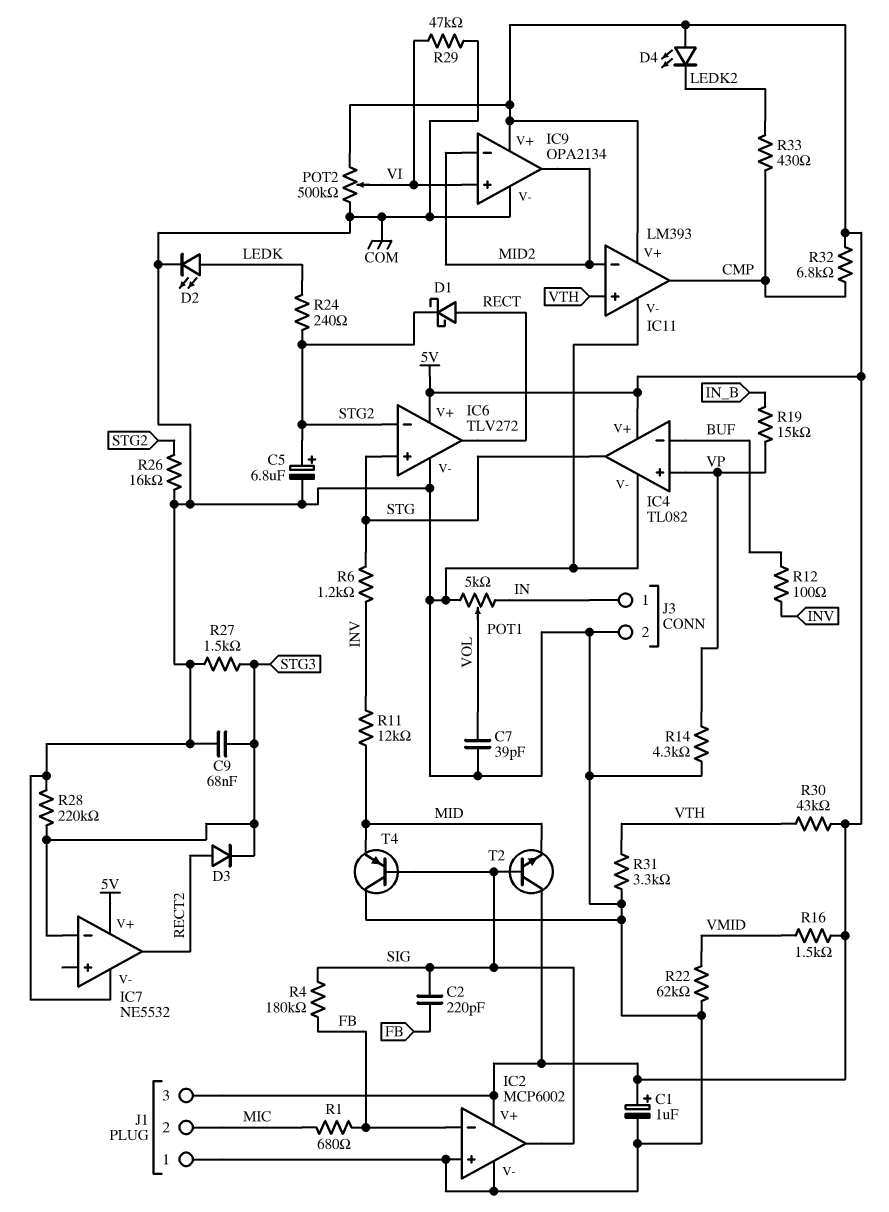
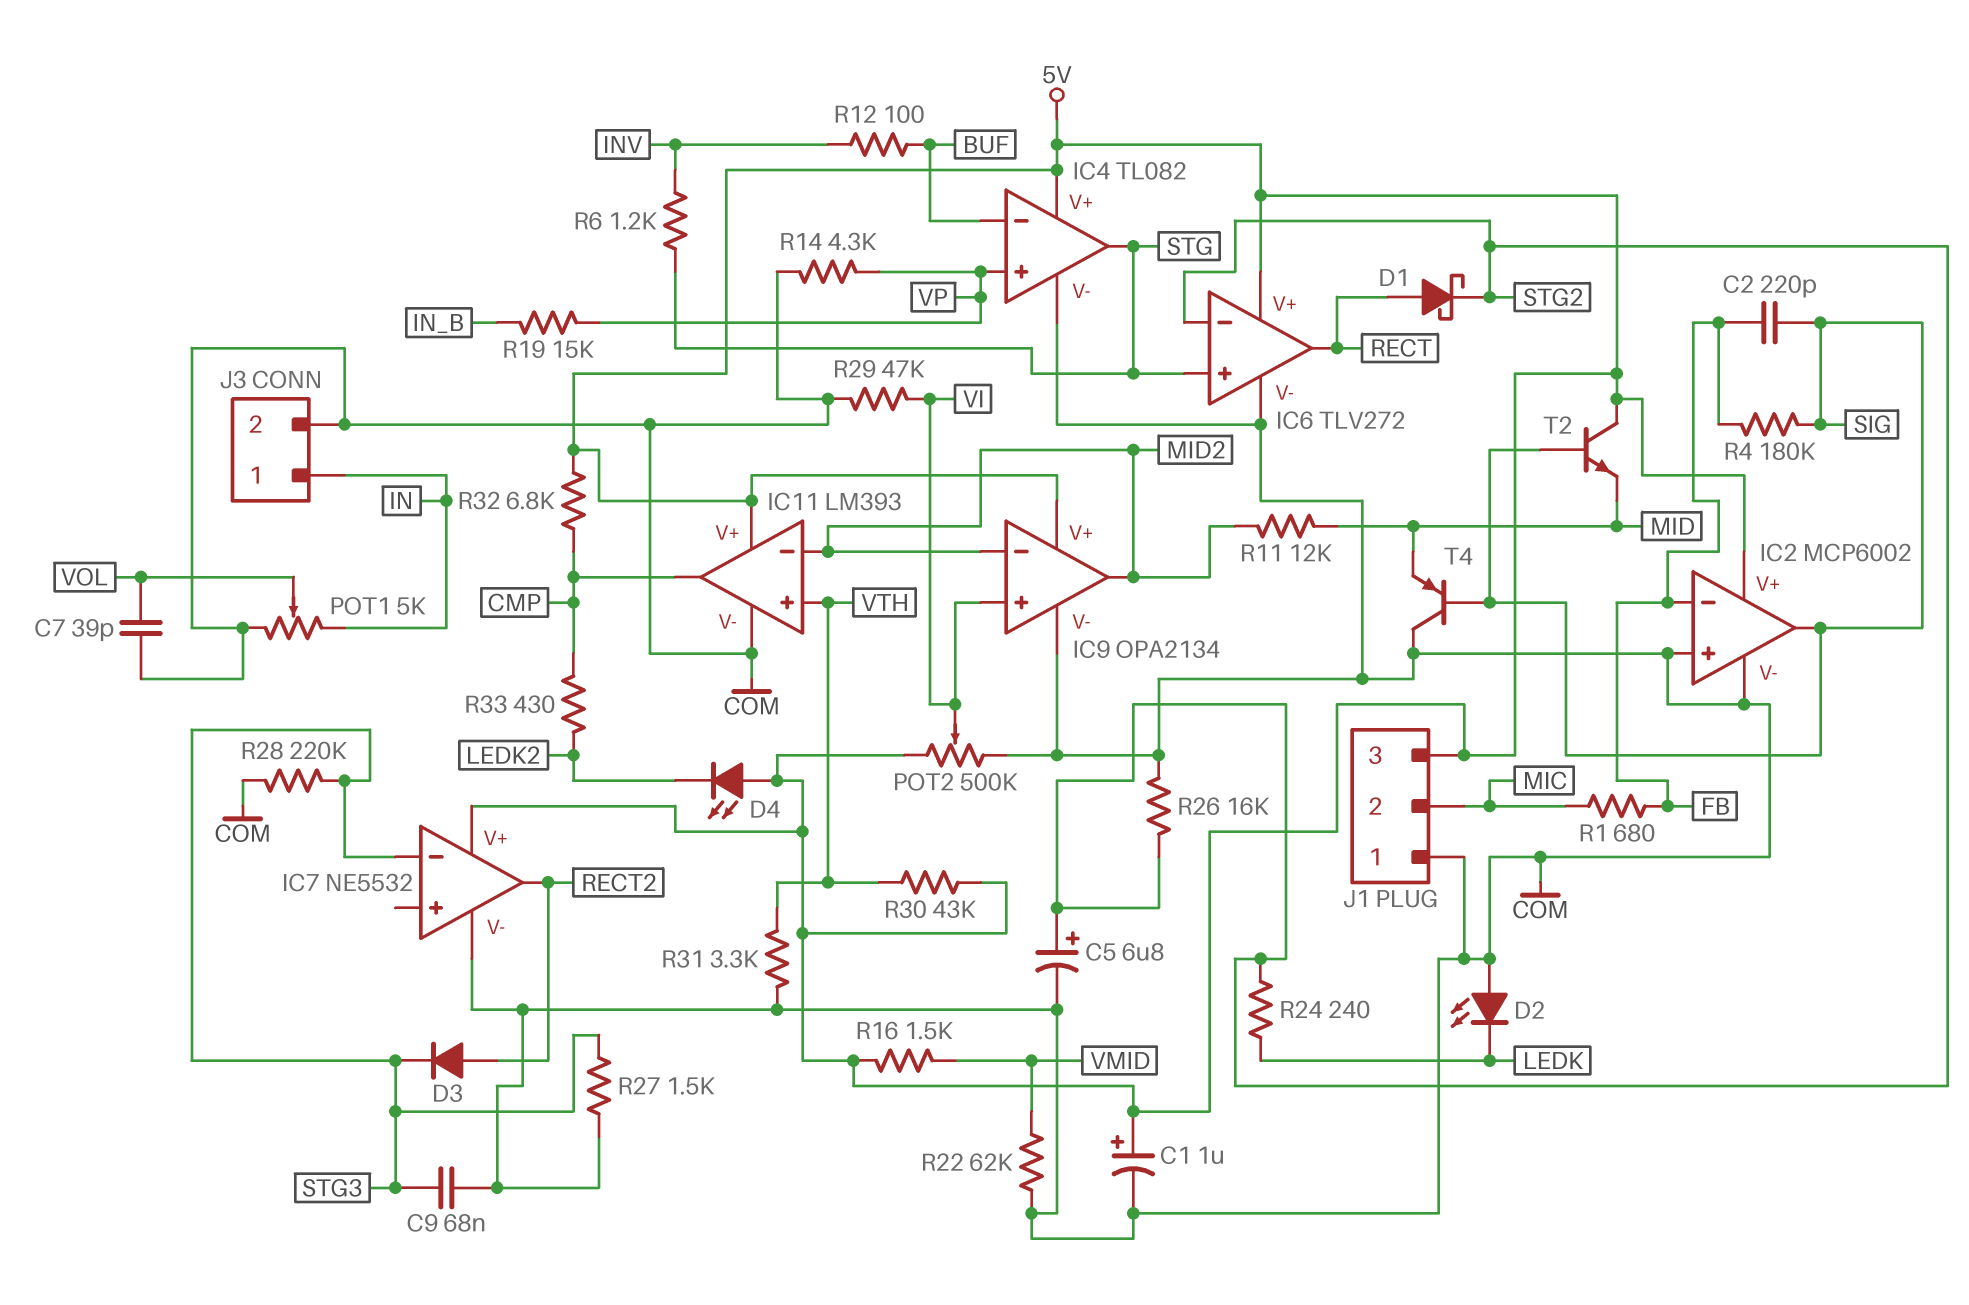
D2: LED (A LEDK, K COM) -> LED (A COM, K LEDK)
R11: 12k (INV, MID) -> 12k (MID, MID2)

